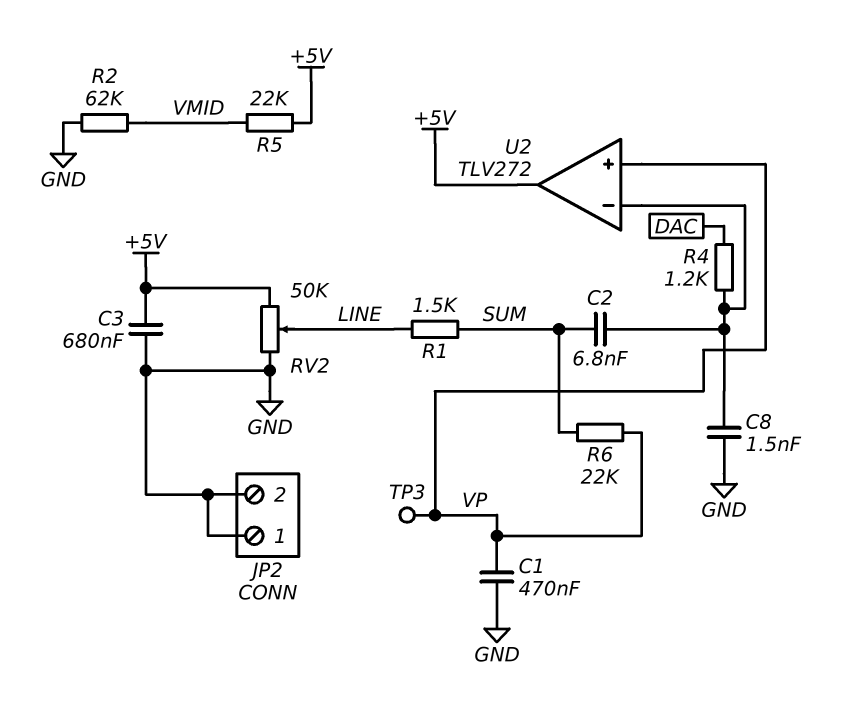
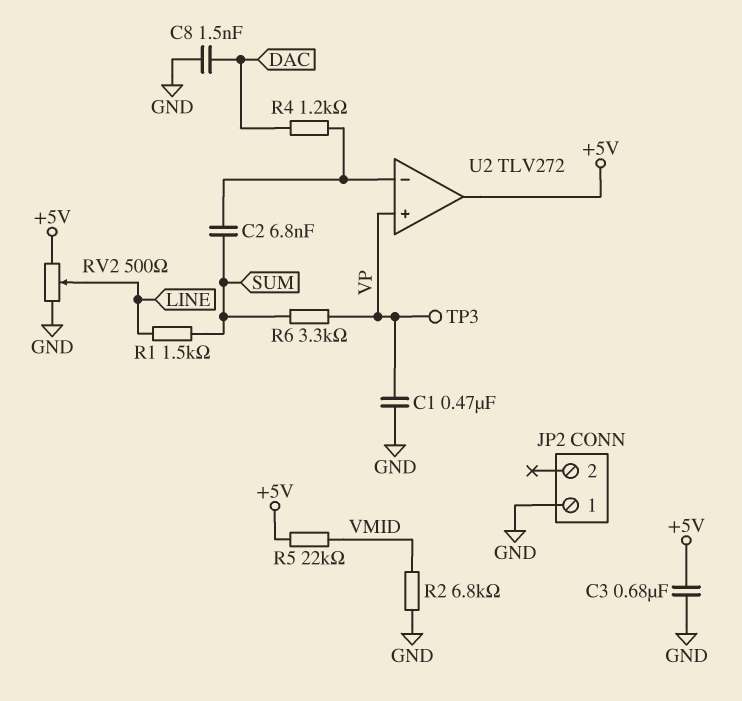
C8: 1.5nF (GND, U2/in-) -> 1.5nF (DAC, GND)
JP2 pin 2: GND -> none
R2: 62k (GND, VMID) -> 6.8k (GND, VMID)
R6: 22k (SUM, VP) -> 3.3k (SUM, VP)
RV2: 50k (+5V, GND, wiper LINE) -> 500 (+5V, GND, wiper LINE)

